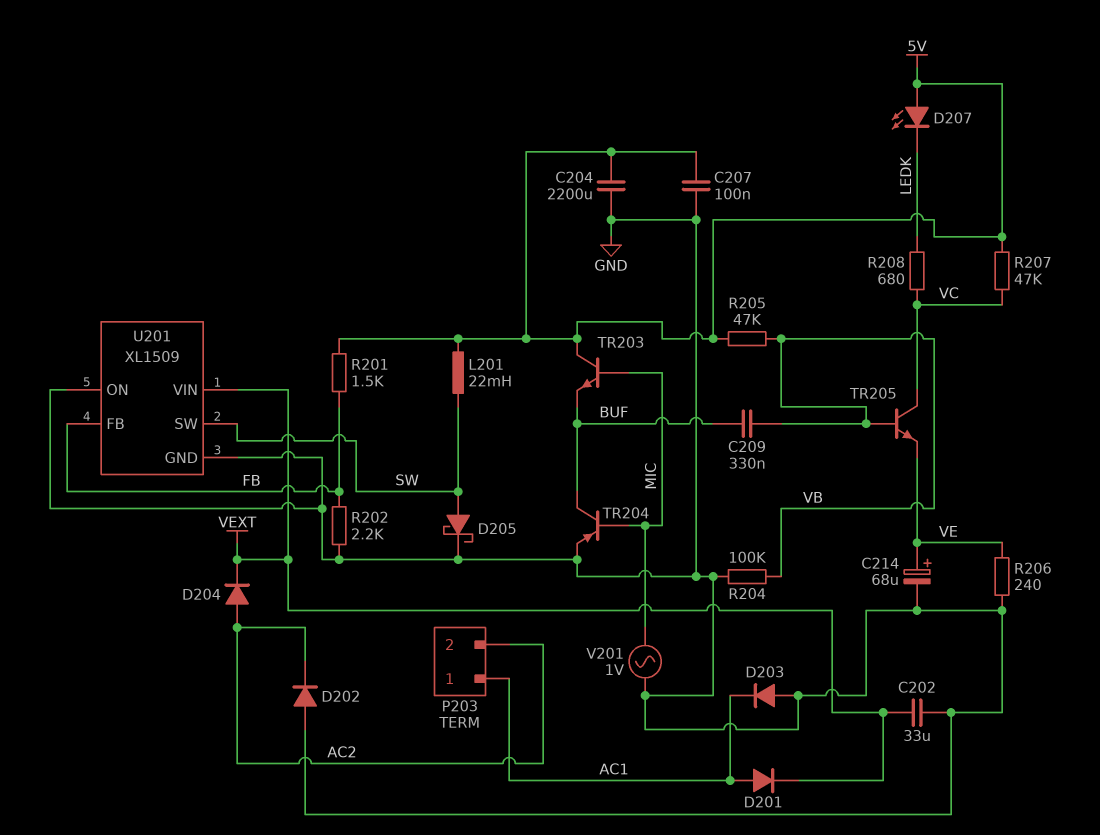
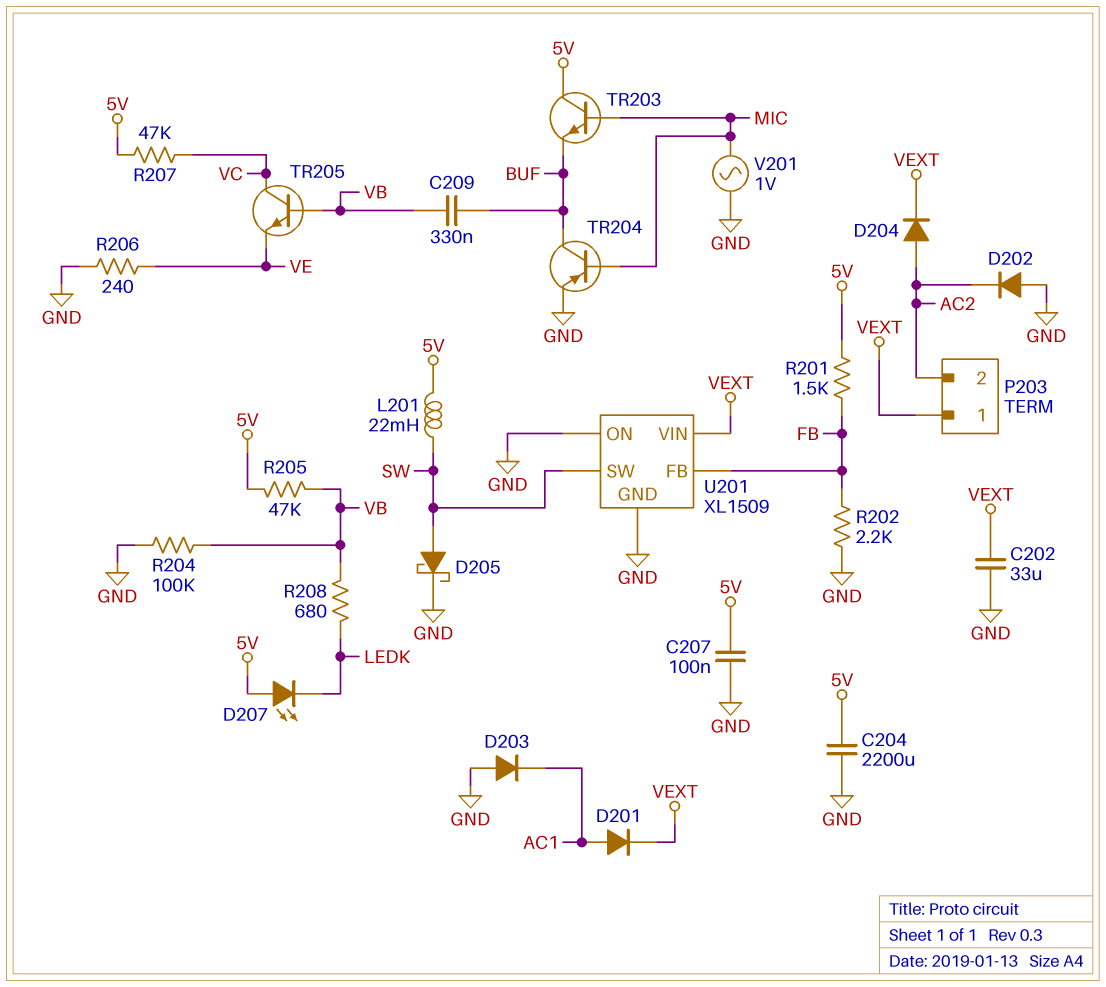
C214: 68uF (plus VE, minus GND) -> none
P203 pin 1: AC1 -> VEXT
R208: 680 (LEDK, VC) -> 680 (LEDK, VB)

